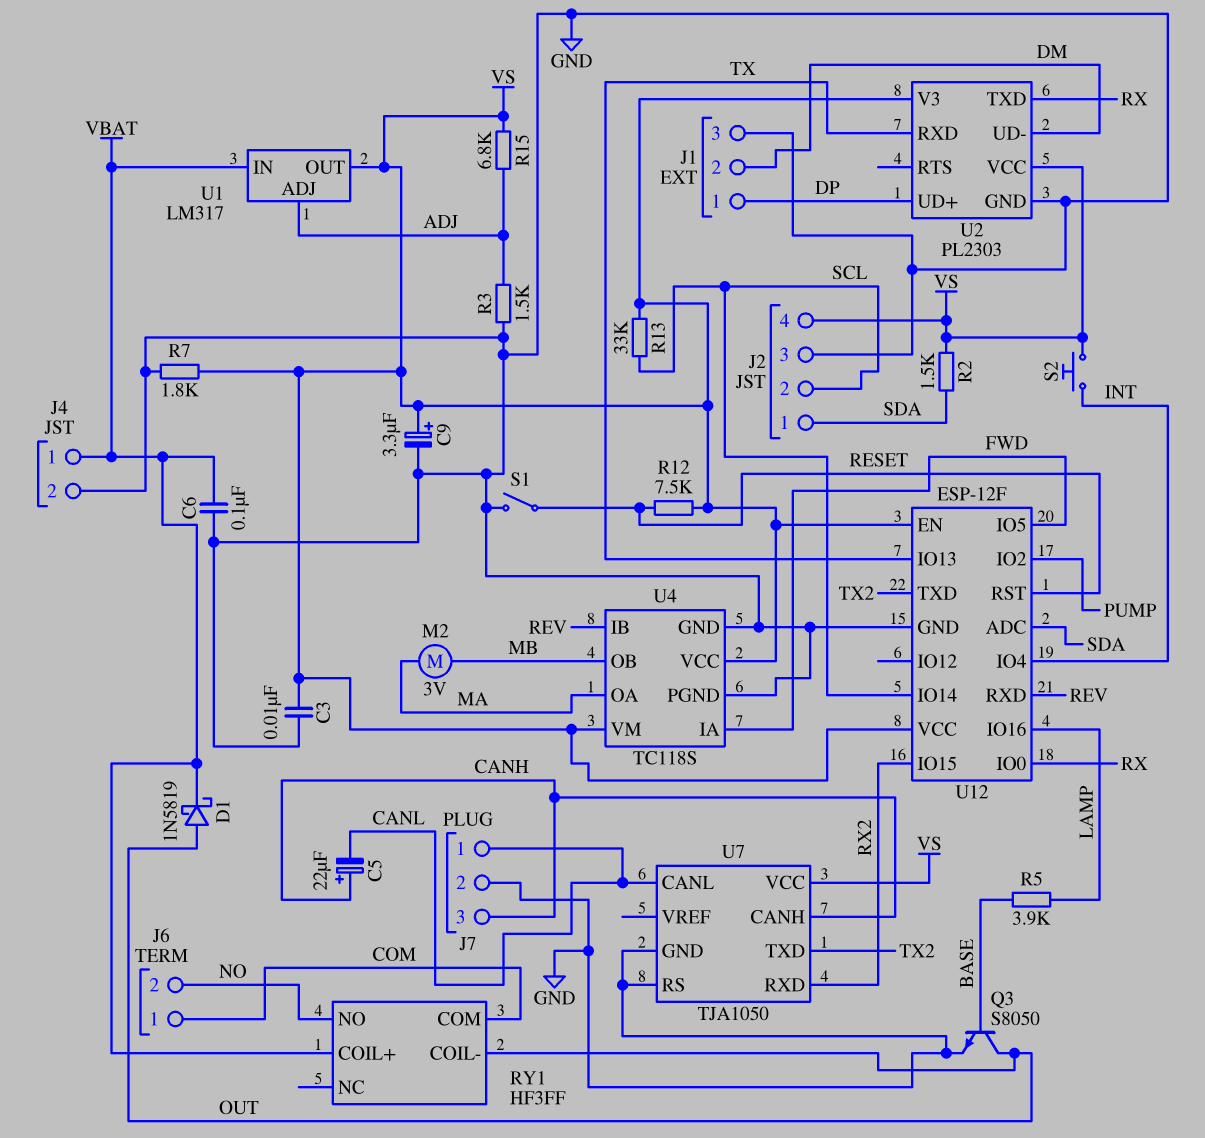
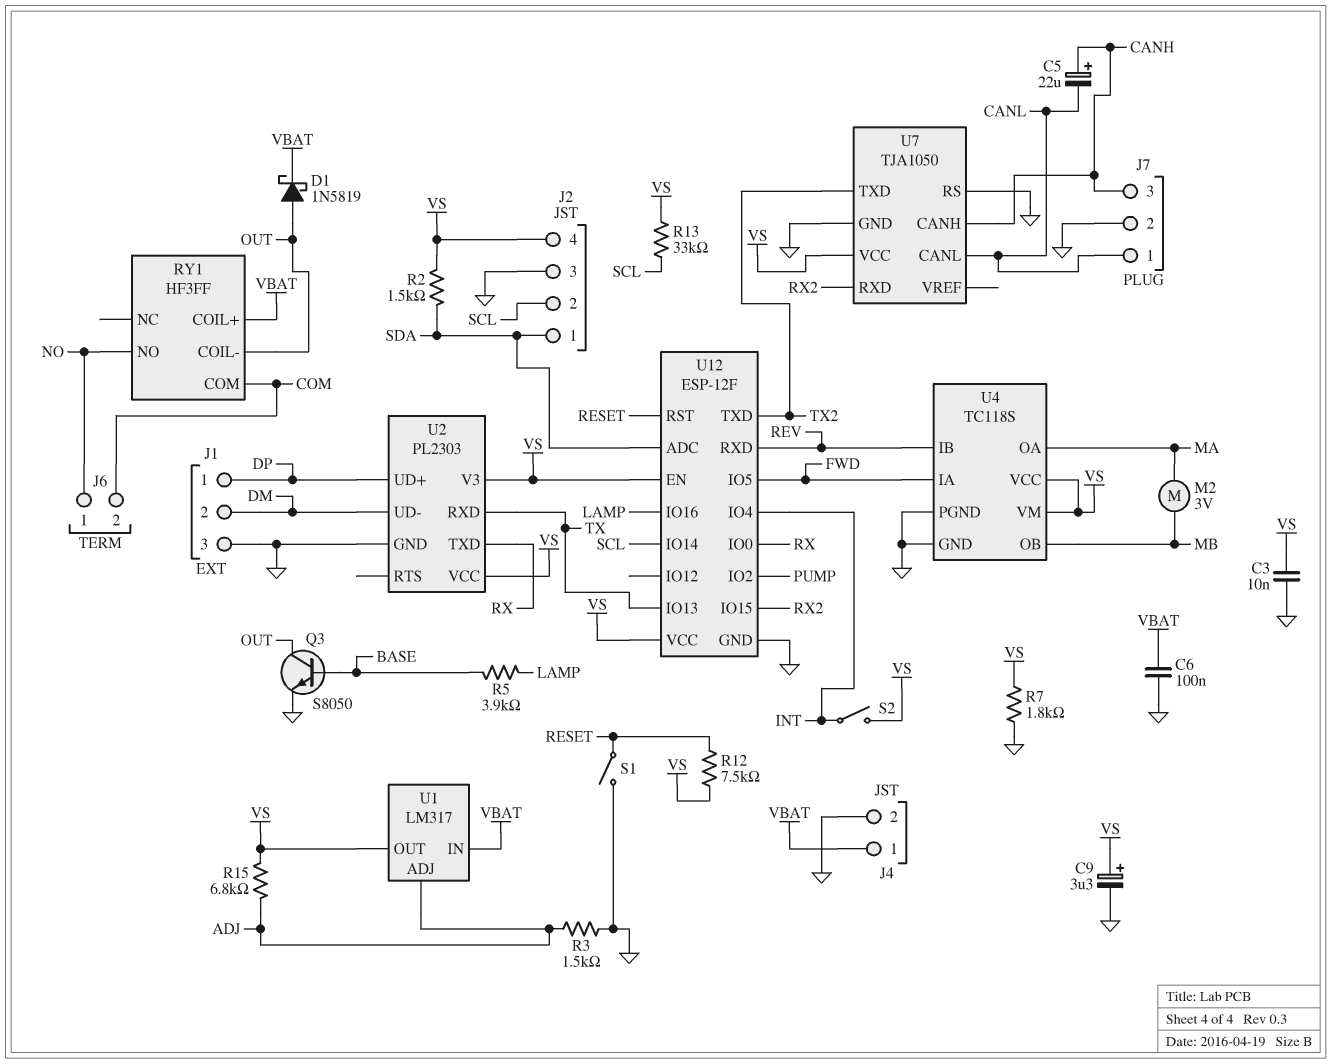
J6 pin 1: COM -> NO
J6 pin 2: NO -> COM
S2: button (INT, VS) -> switch (INT, VS)

